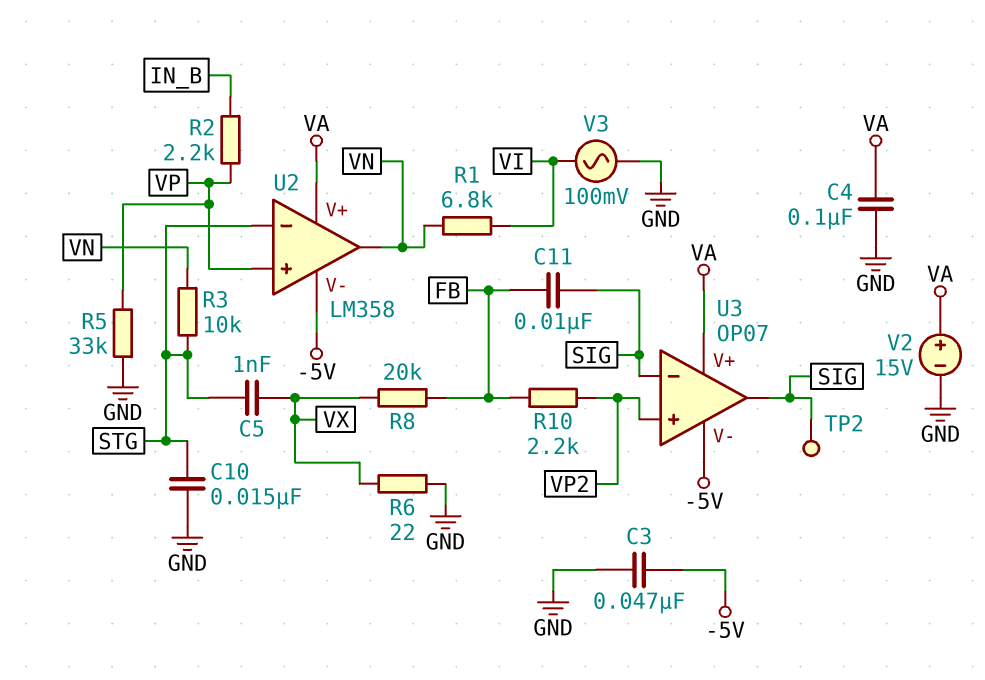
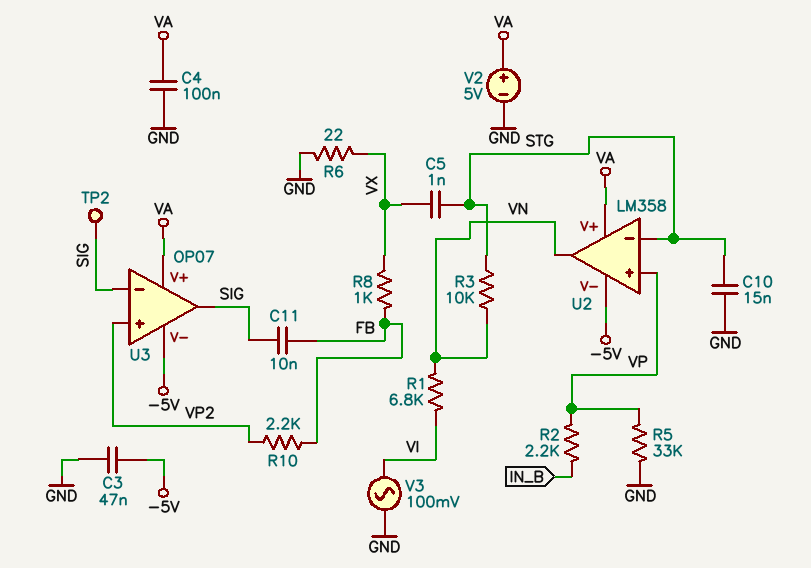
R8: 20k (FB, VX) -> 1k (FB, VX)
V2: 15V (plus VA, minus GND) -> 5V (plus VA, minus GND)

